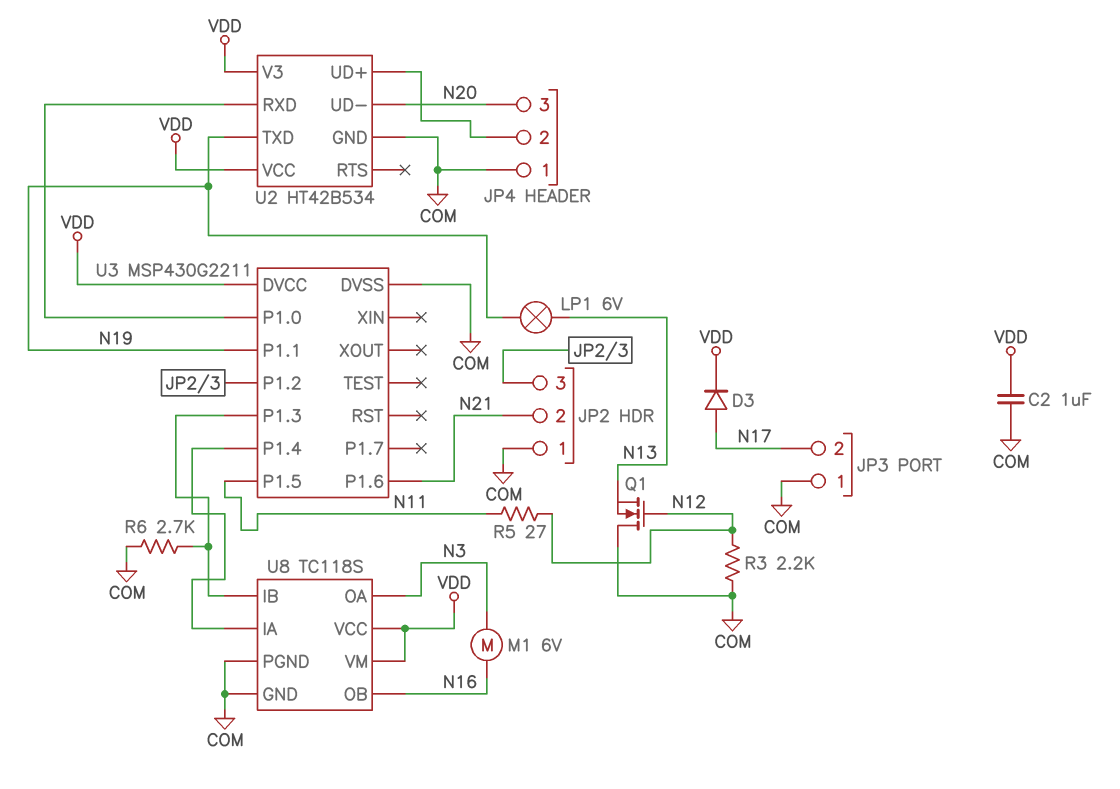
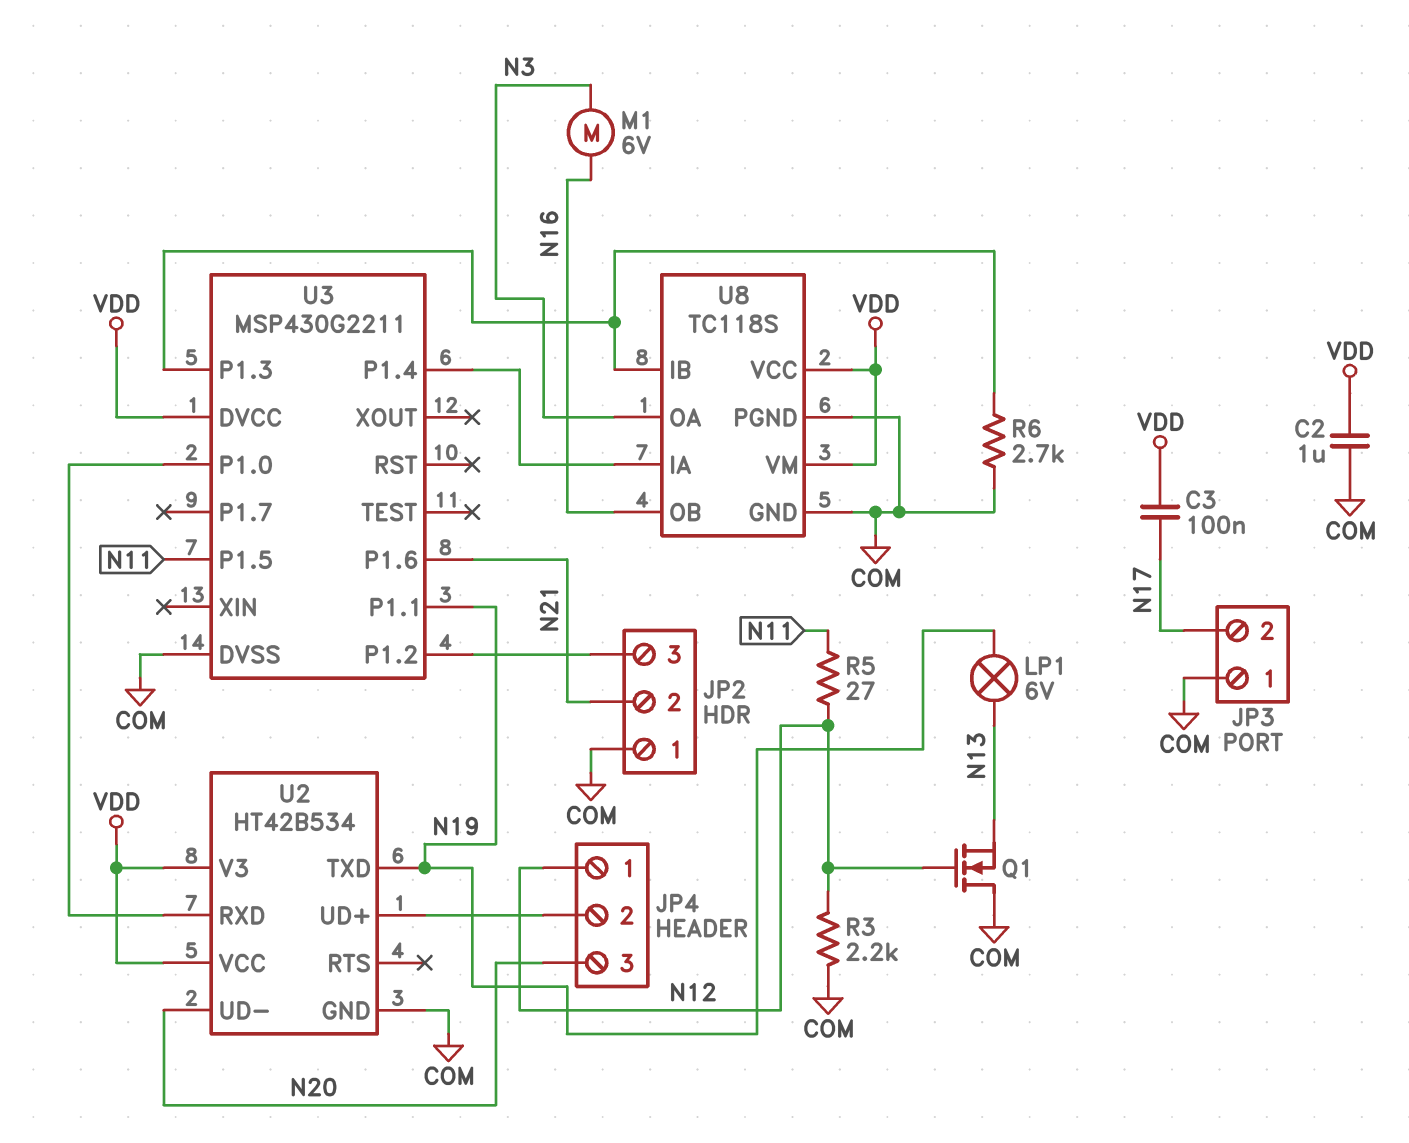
C3: none -> 100nF (N17, VDD)
D3: diode (A N17, K VDD) -> none
JP4 pin 1: COM -> N12

